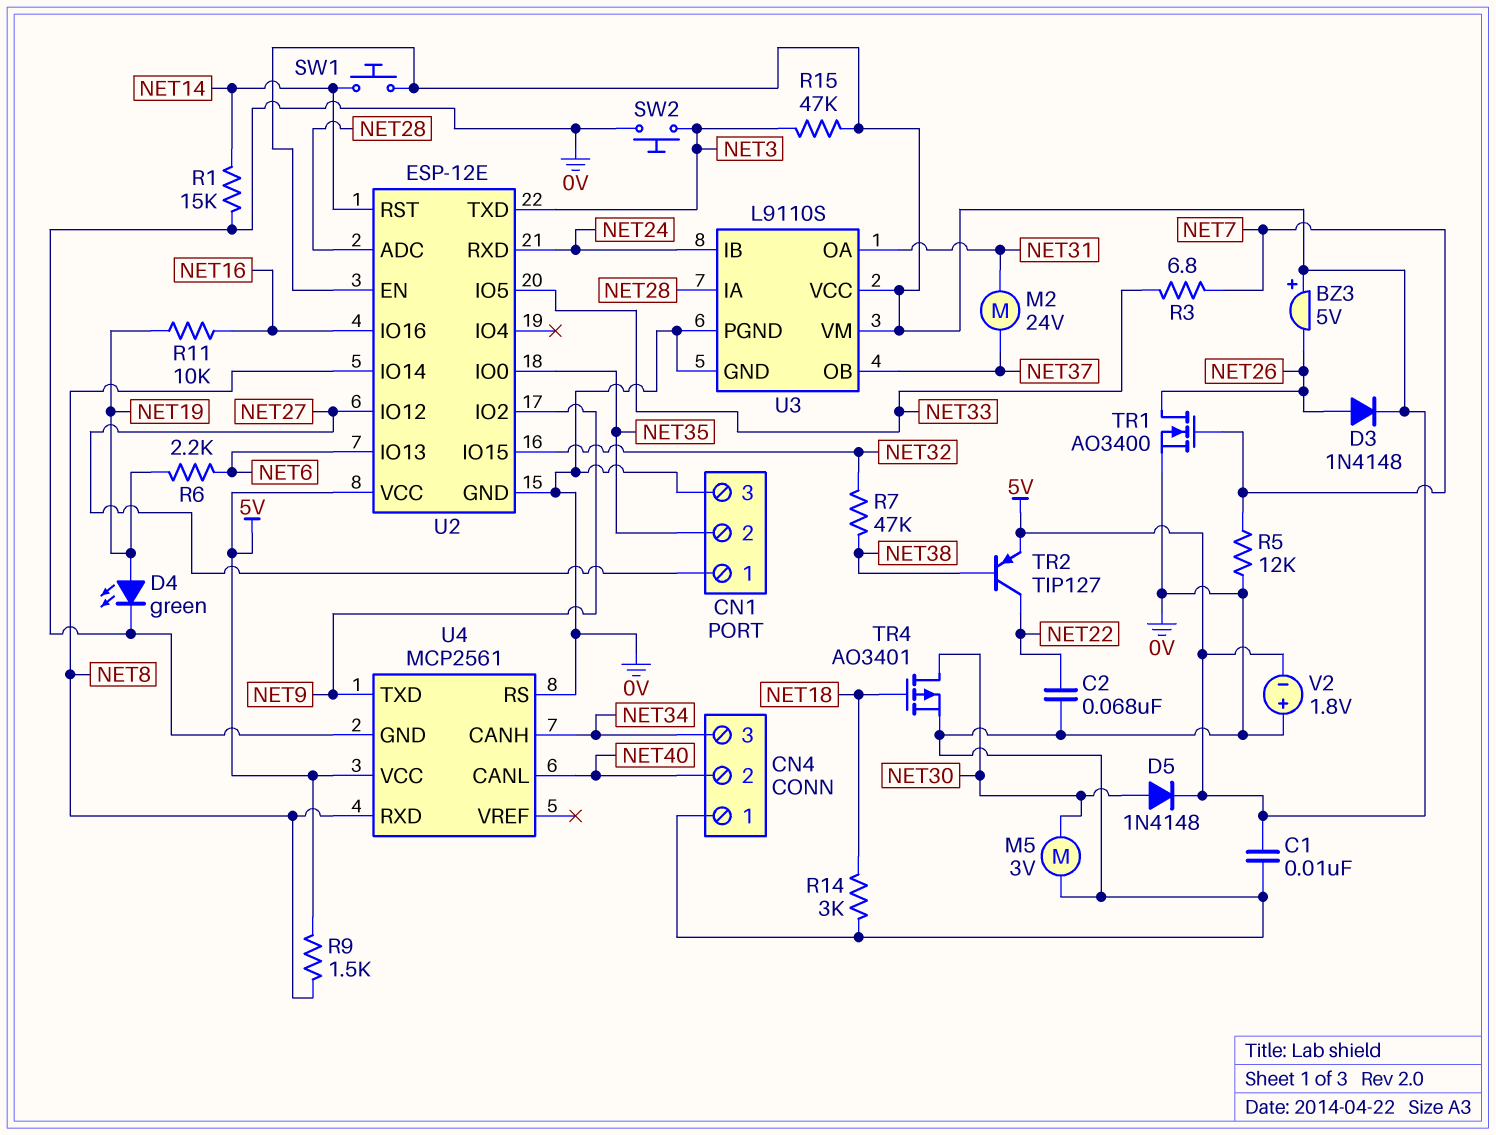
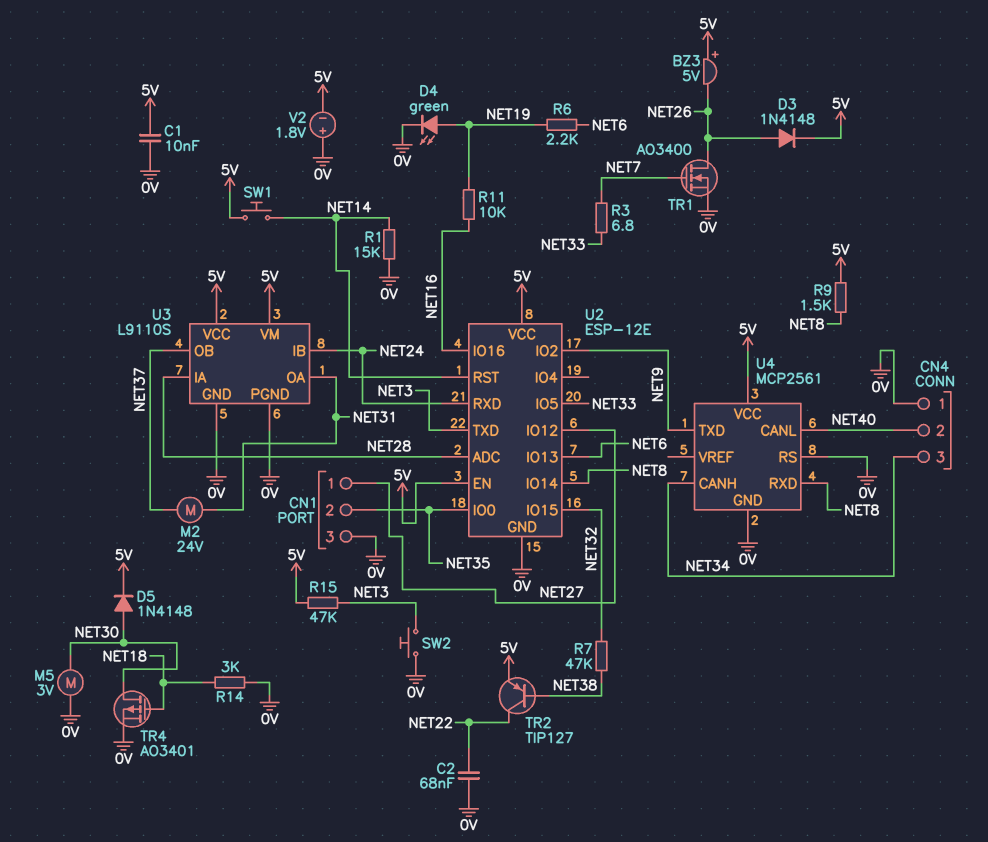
R5: 12k (0V, NET7) -> none

